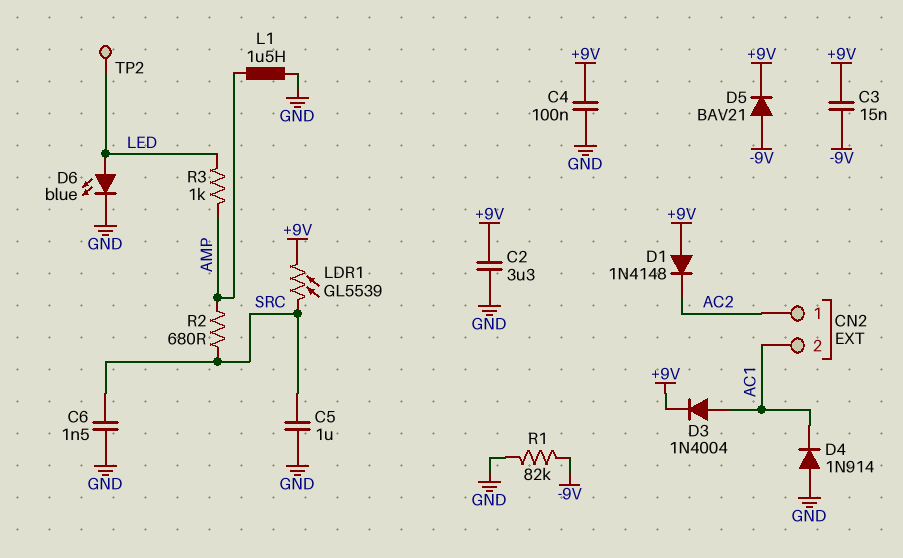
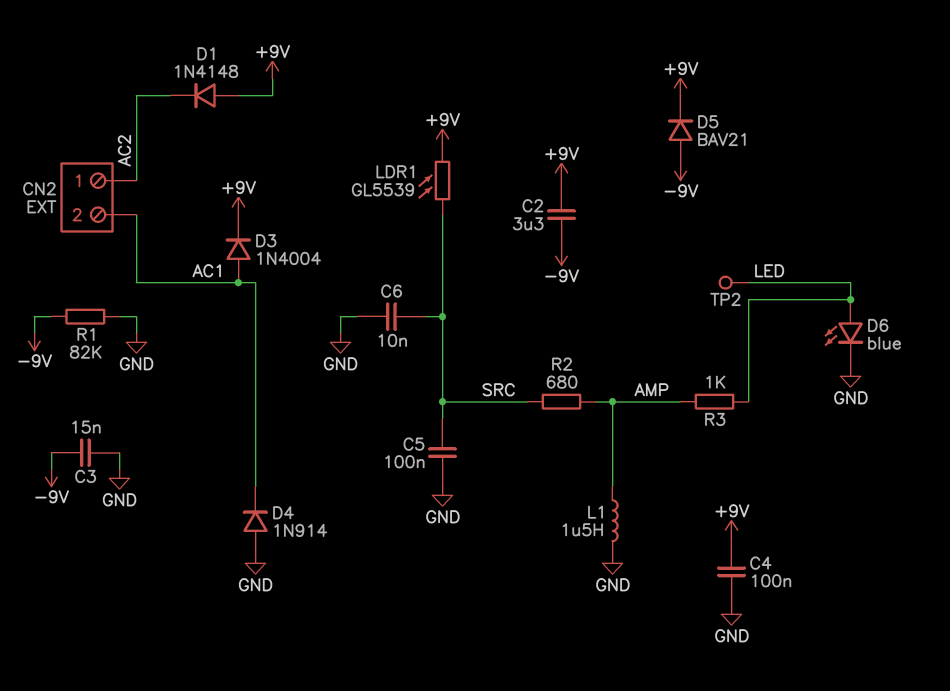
C2: 3.3uF (+9V, GND) -> 3.3uF (+9V, -9V)
C3: 15nF (+9V, -9V) -> 15nF (-9V, GND)
C5: 1uF (GND, SRC) -> 100nF (GND, SRC)
C6: 1.5nF (GND, SRC) -> 10nF (GND, SRC)

